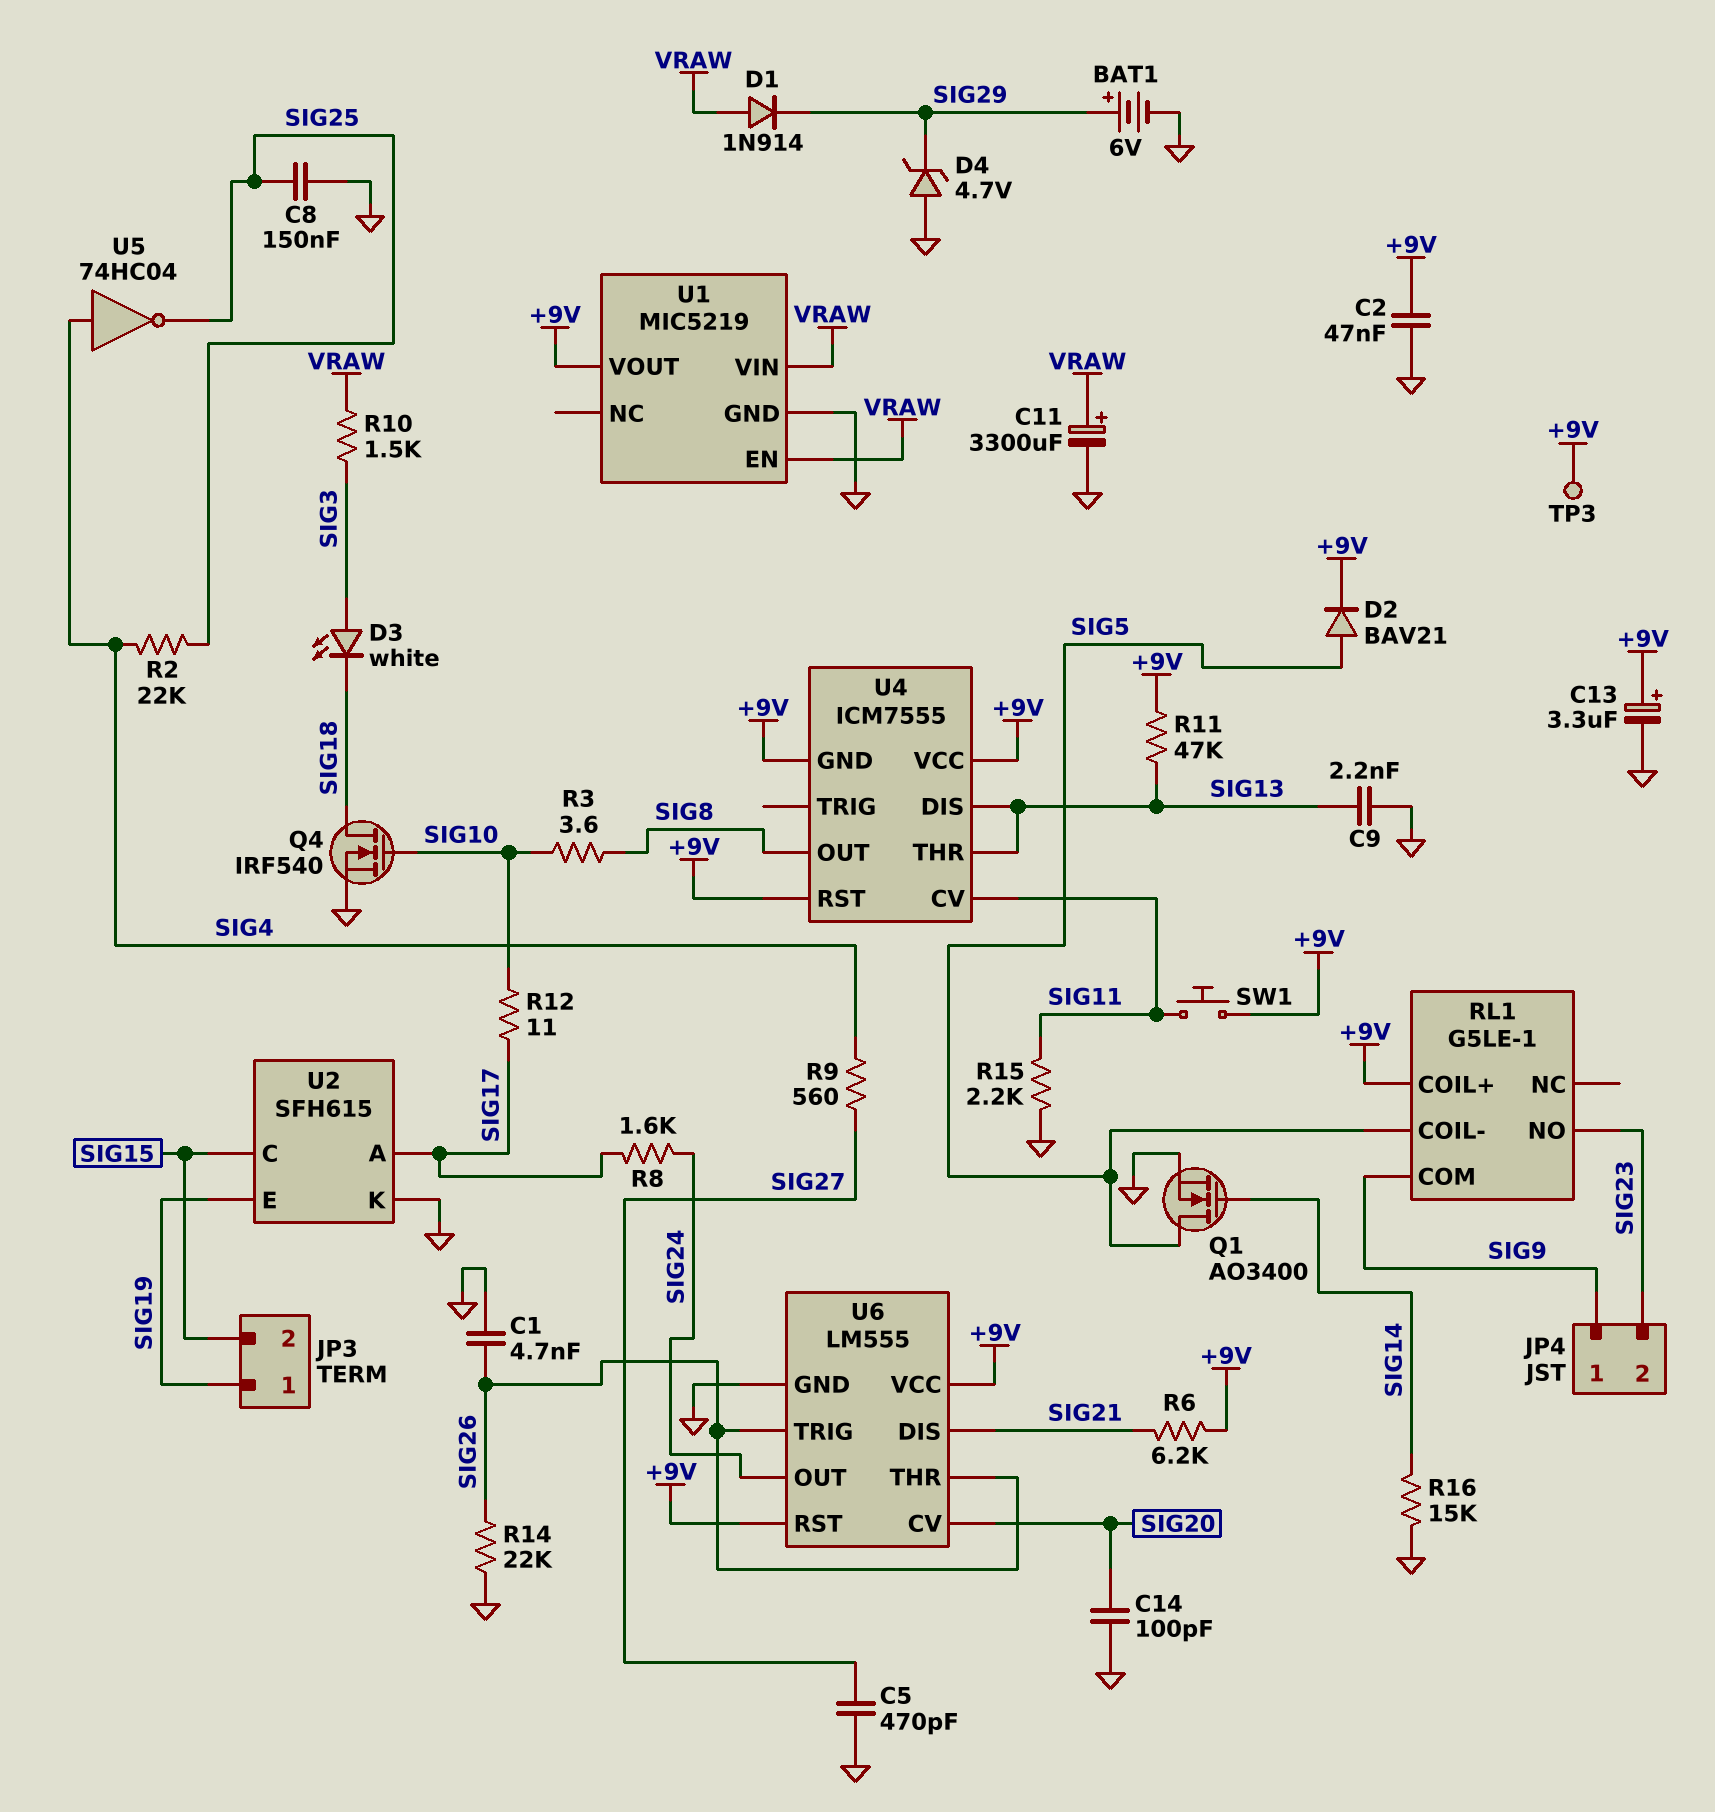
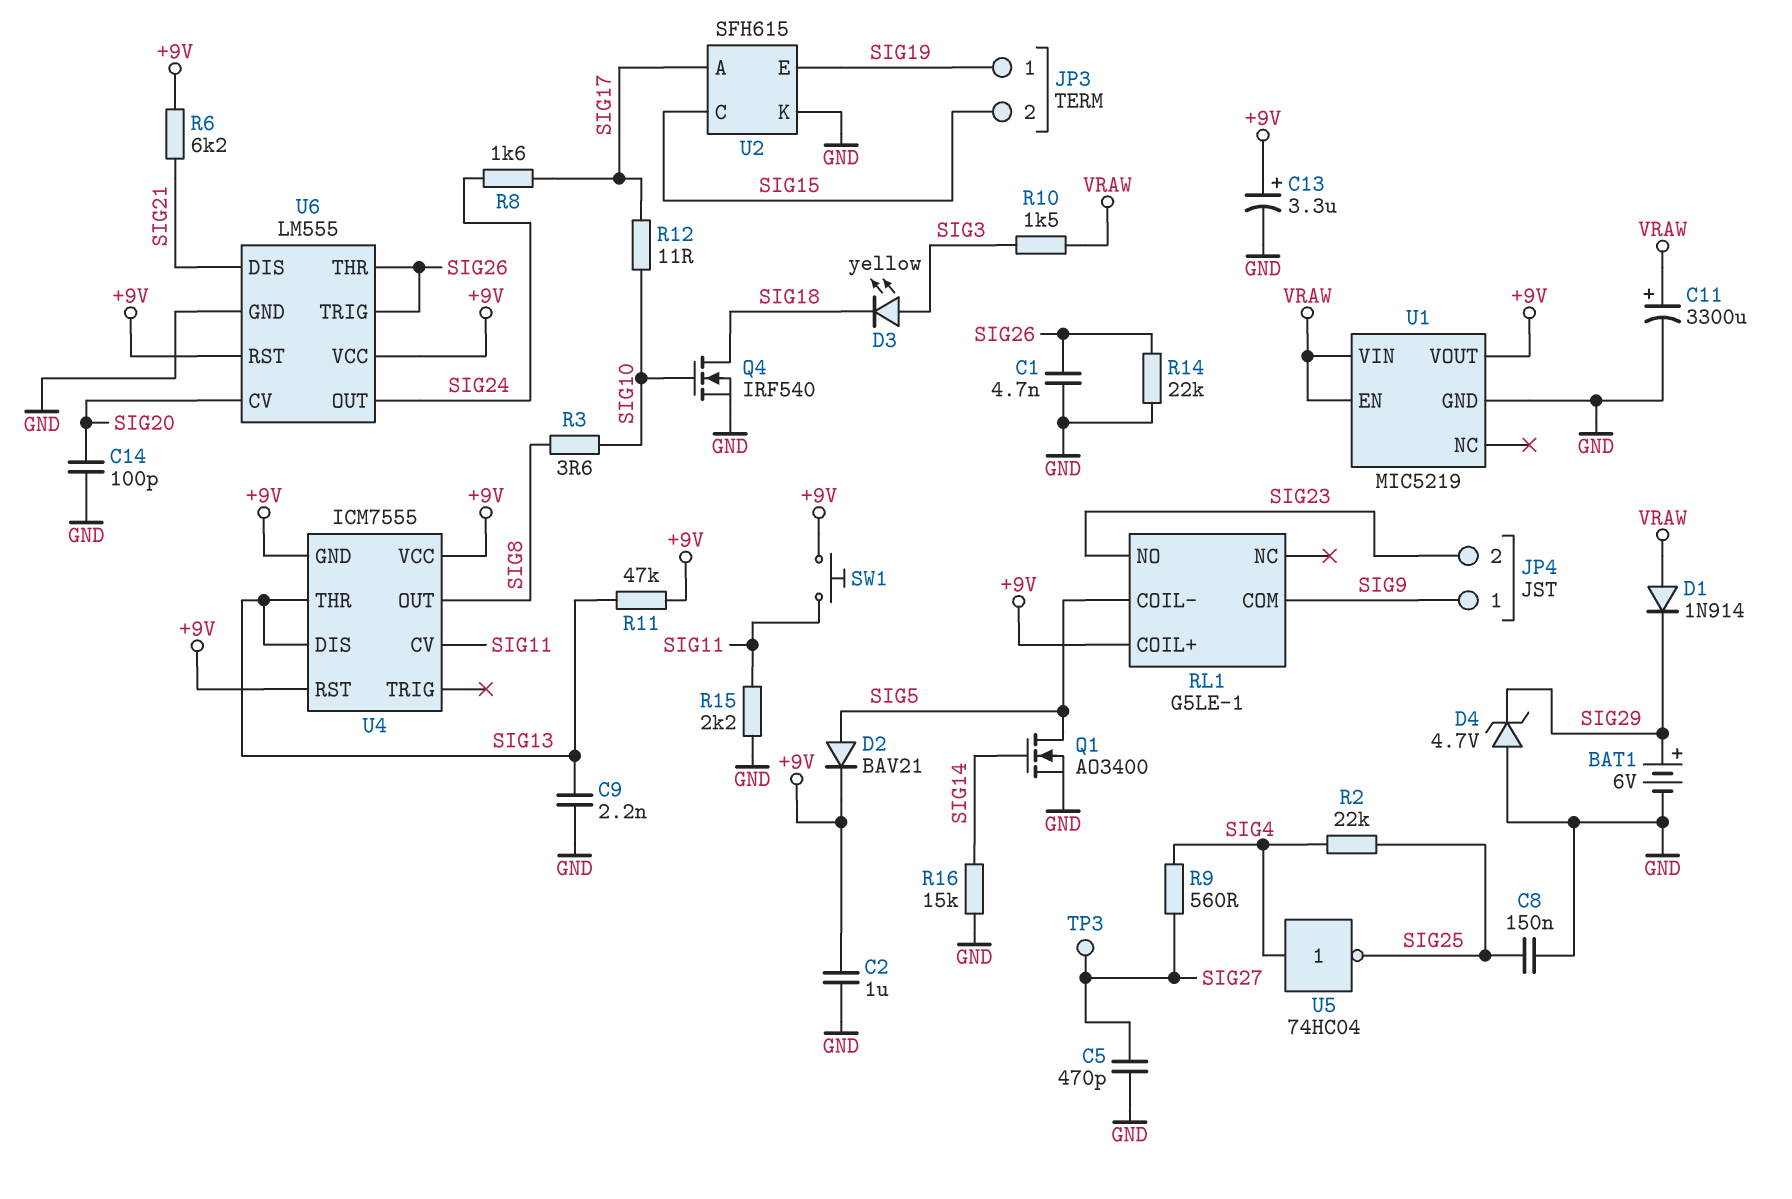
C2: 47nF (+9V, GND) -> 1uF (+9V, GND)
D3: LED white (A SIG3, K SIG18) -> LED yellow (A SIG3, K SIG18)
TP3: test point (+9V) -> test point (SIG27)

